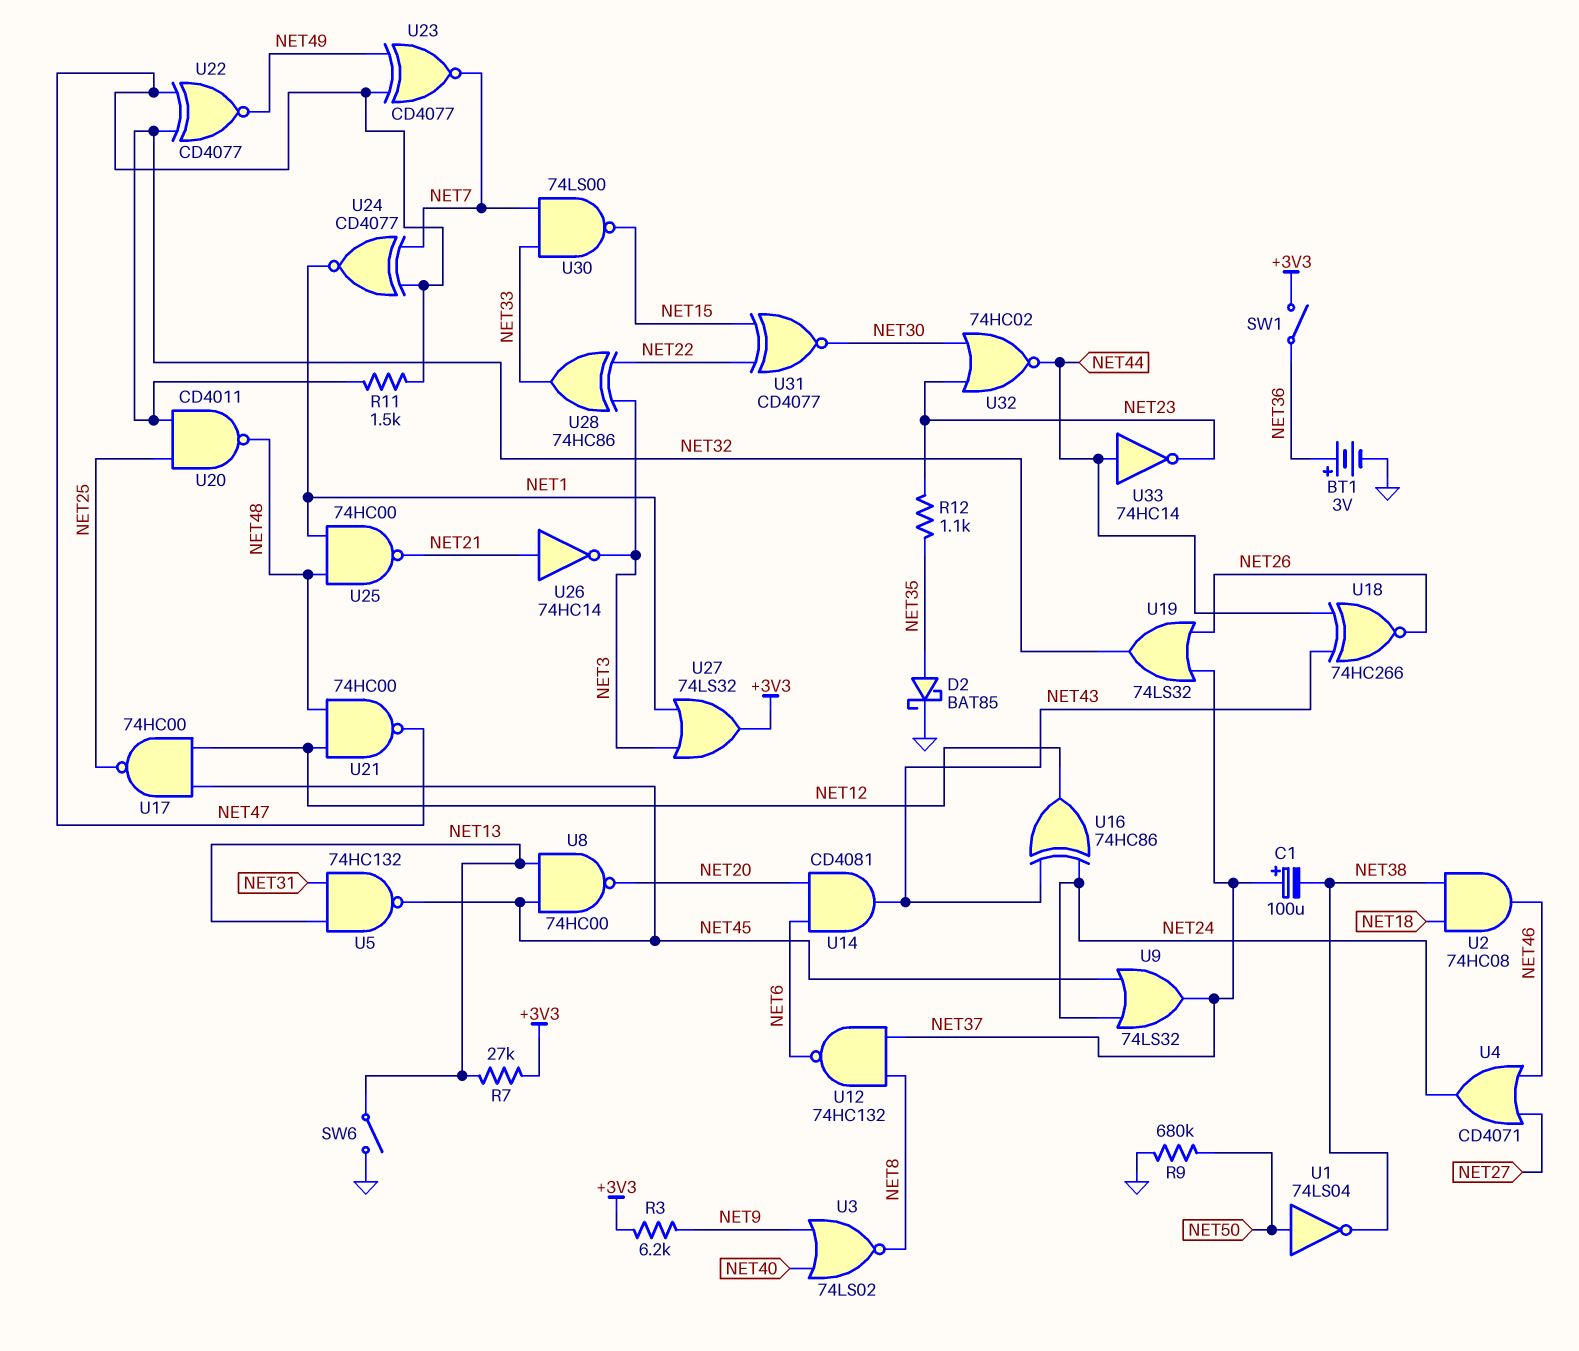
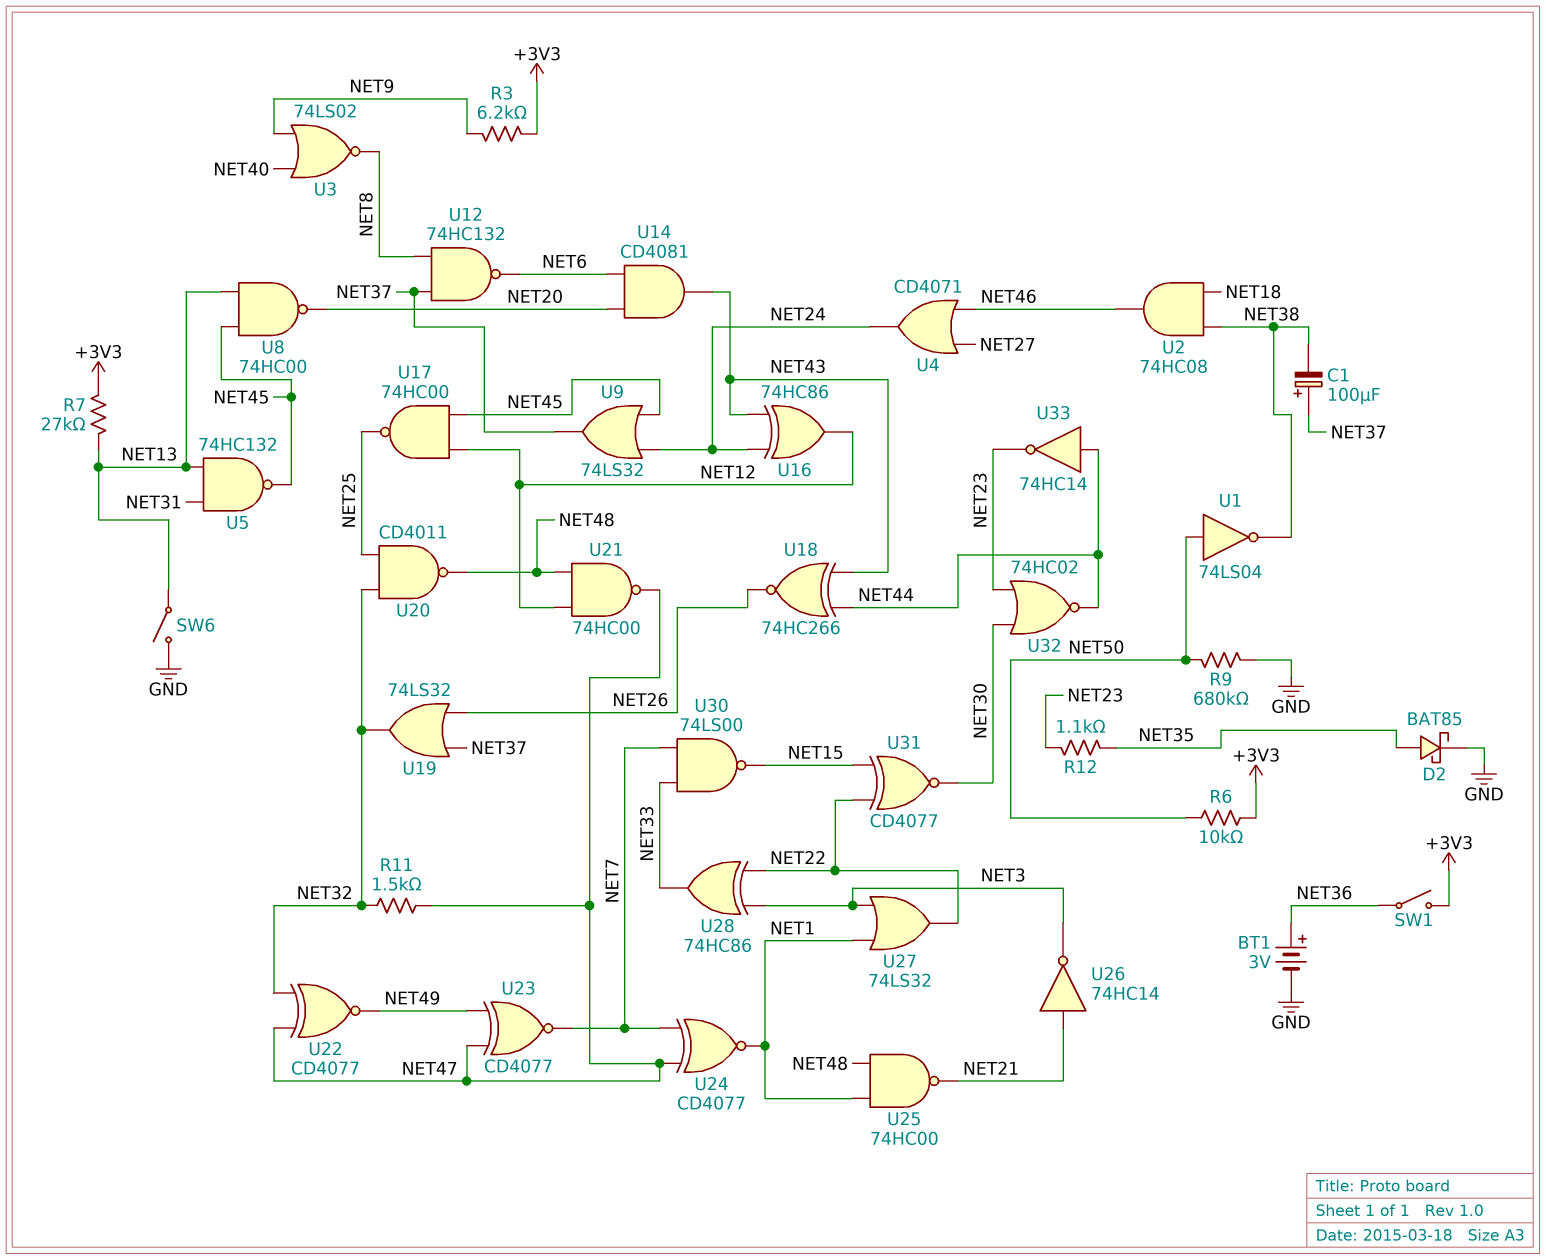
R6: none -> 10k (+3V3, NET50)
U27: OR 74LS32 (in NET1, in NET3, out +3V3) -> OR 74LS32 (in NET1, in NET3, out NET22)

